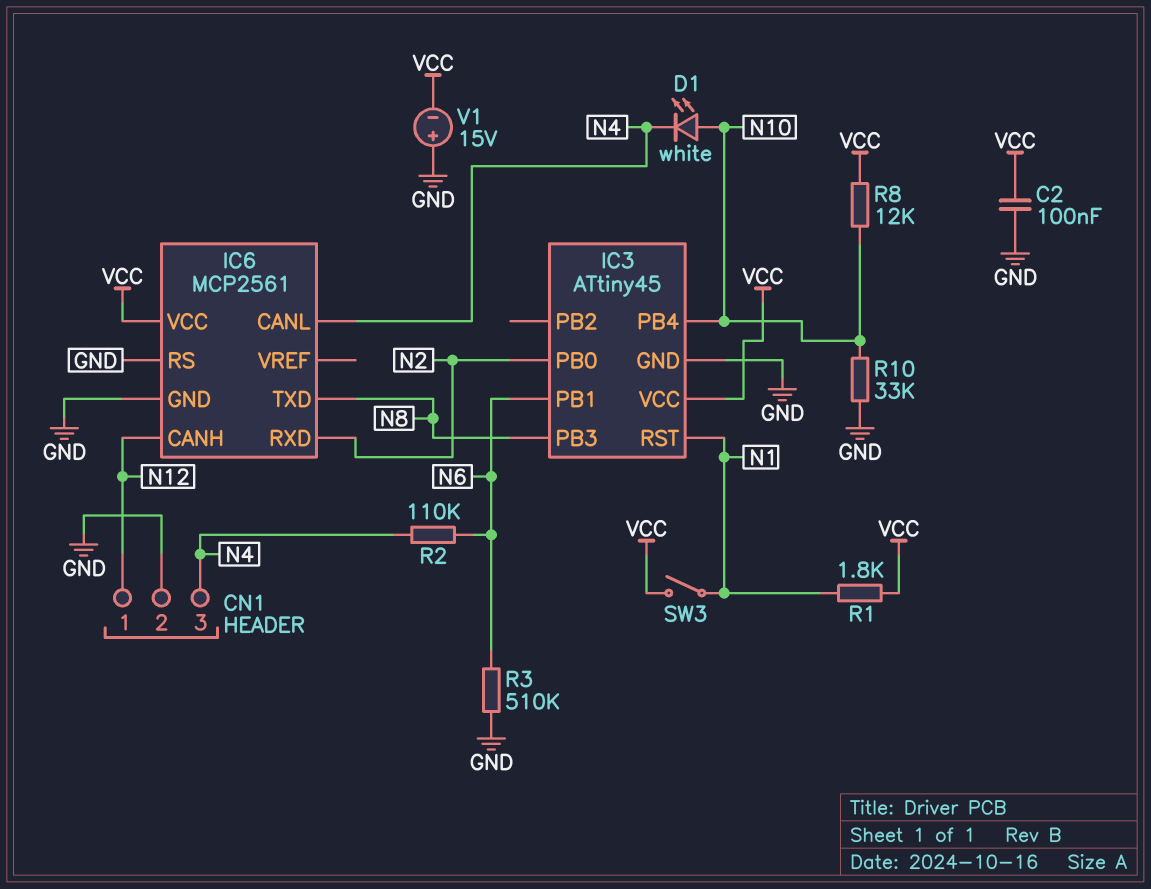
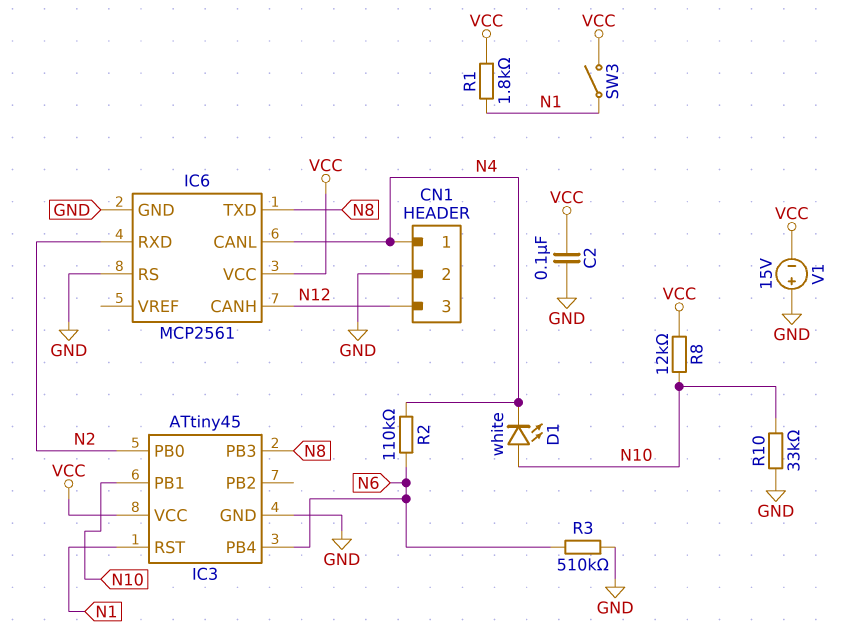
CN1 pin 1: N12 -> N4
CN1 pin 3: N4 -> N12
IC3 pin PB1: N6 -> N10
IC3 pin PB4: N10 -> N6

